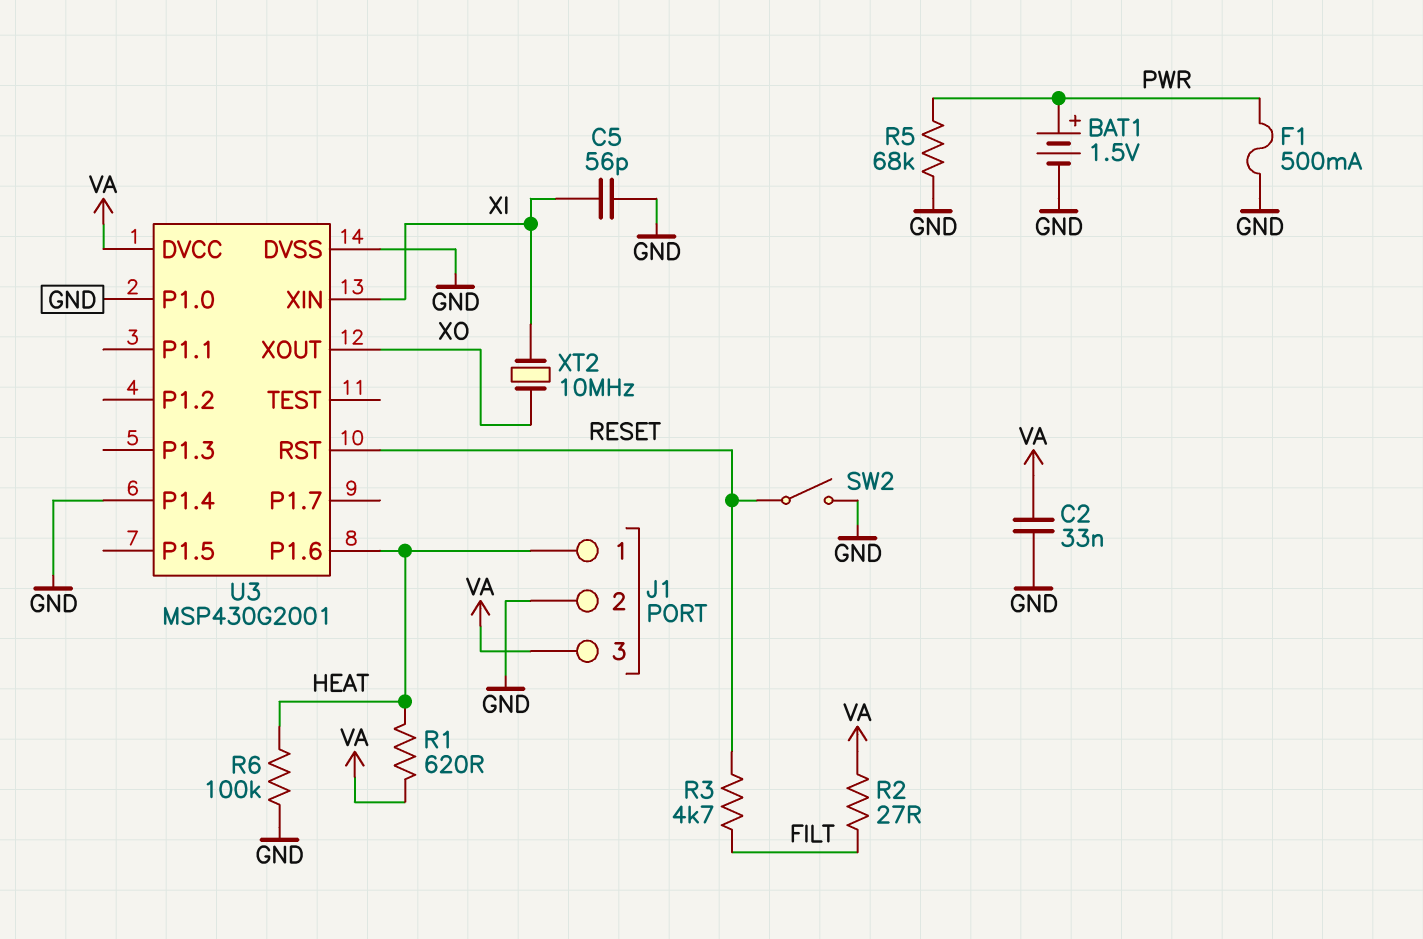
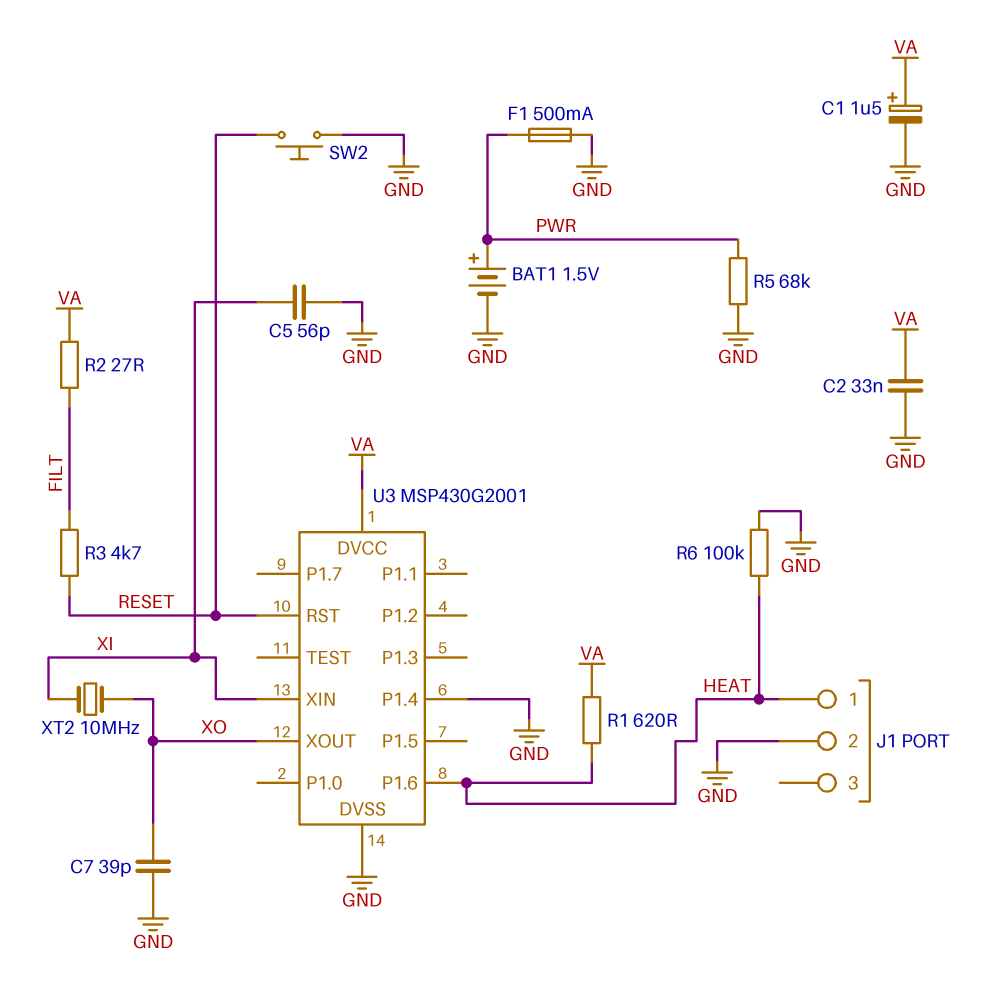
C1: none -> 1.5uF (plus VA, minus GND)
C7: none -> 39pF (GND, XO)
J1 pin 3: VA -> none
SW2: switch (GND, RESET) -> button (GND, RESET)
U3 pin P1.0: GND -> none

